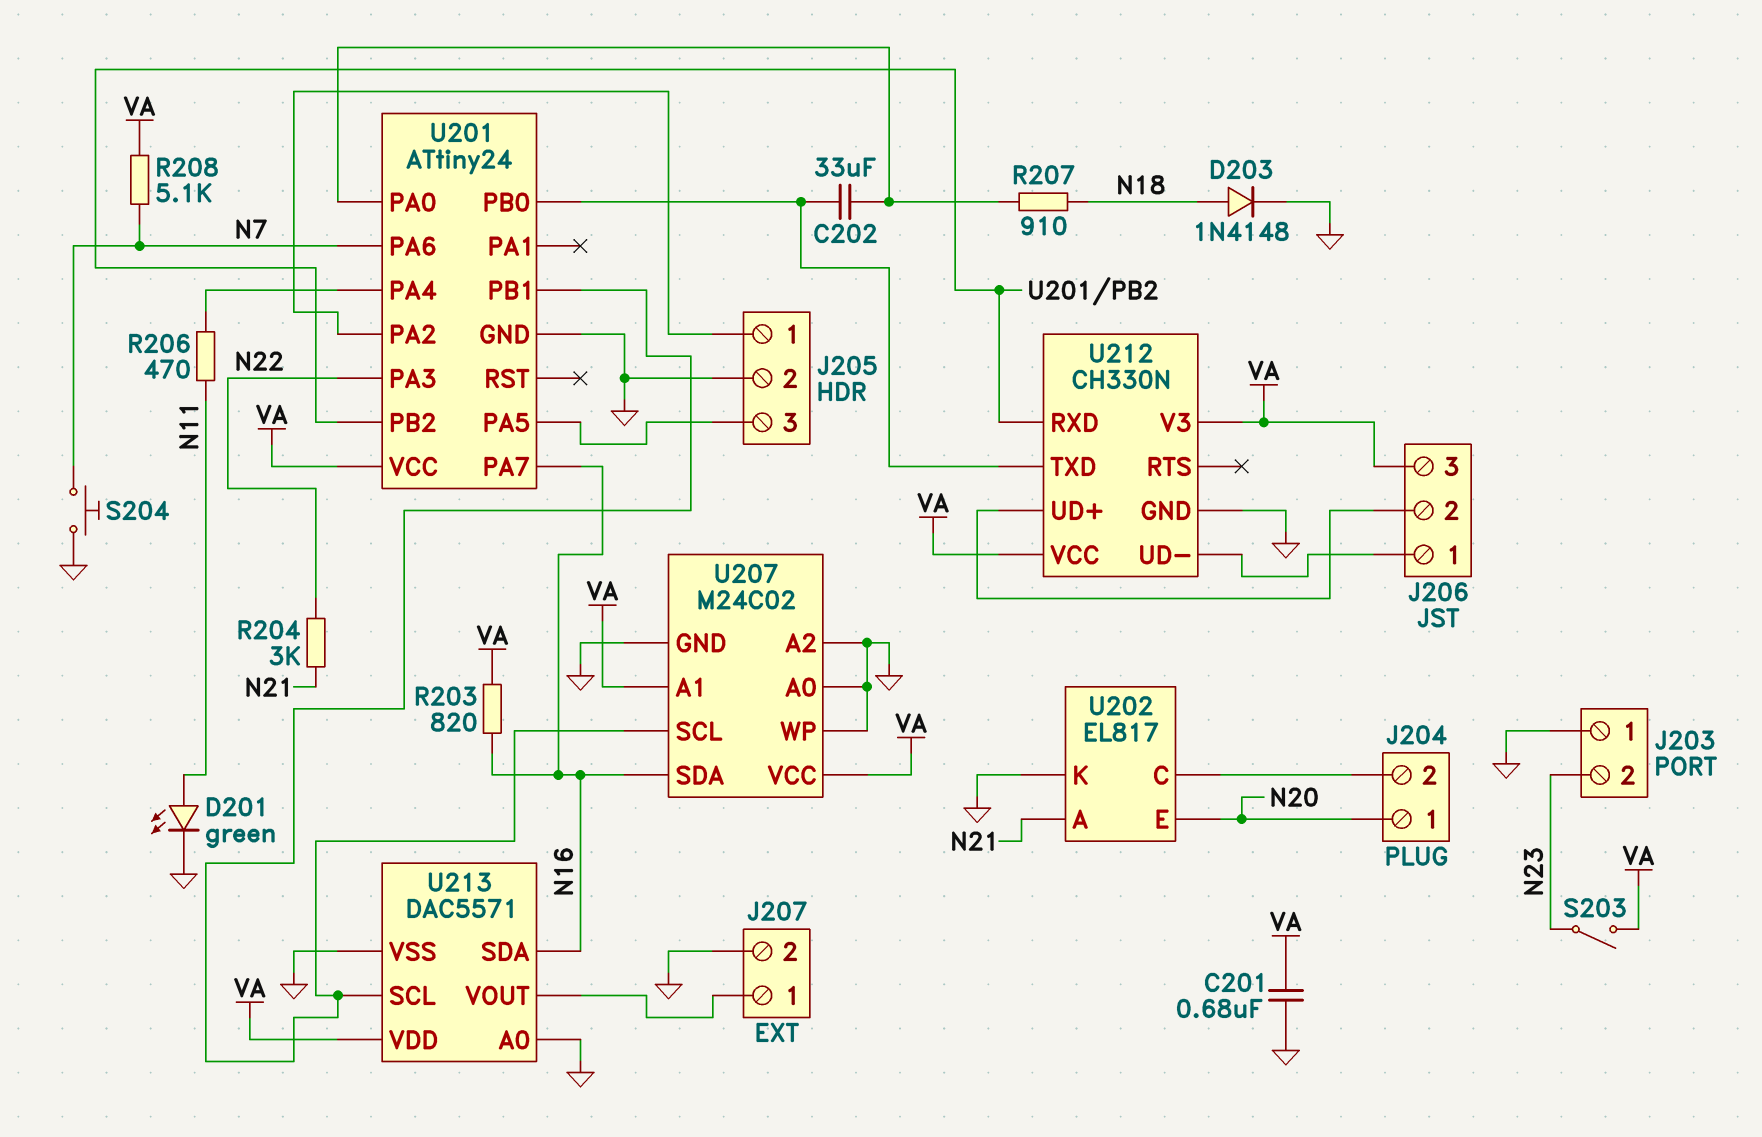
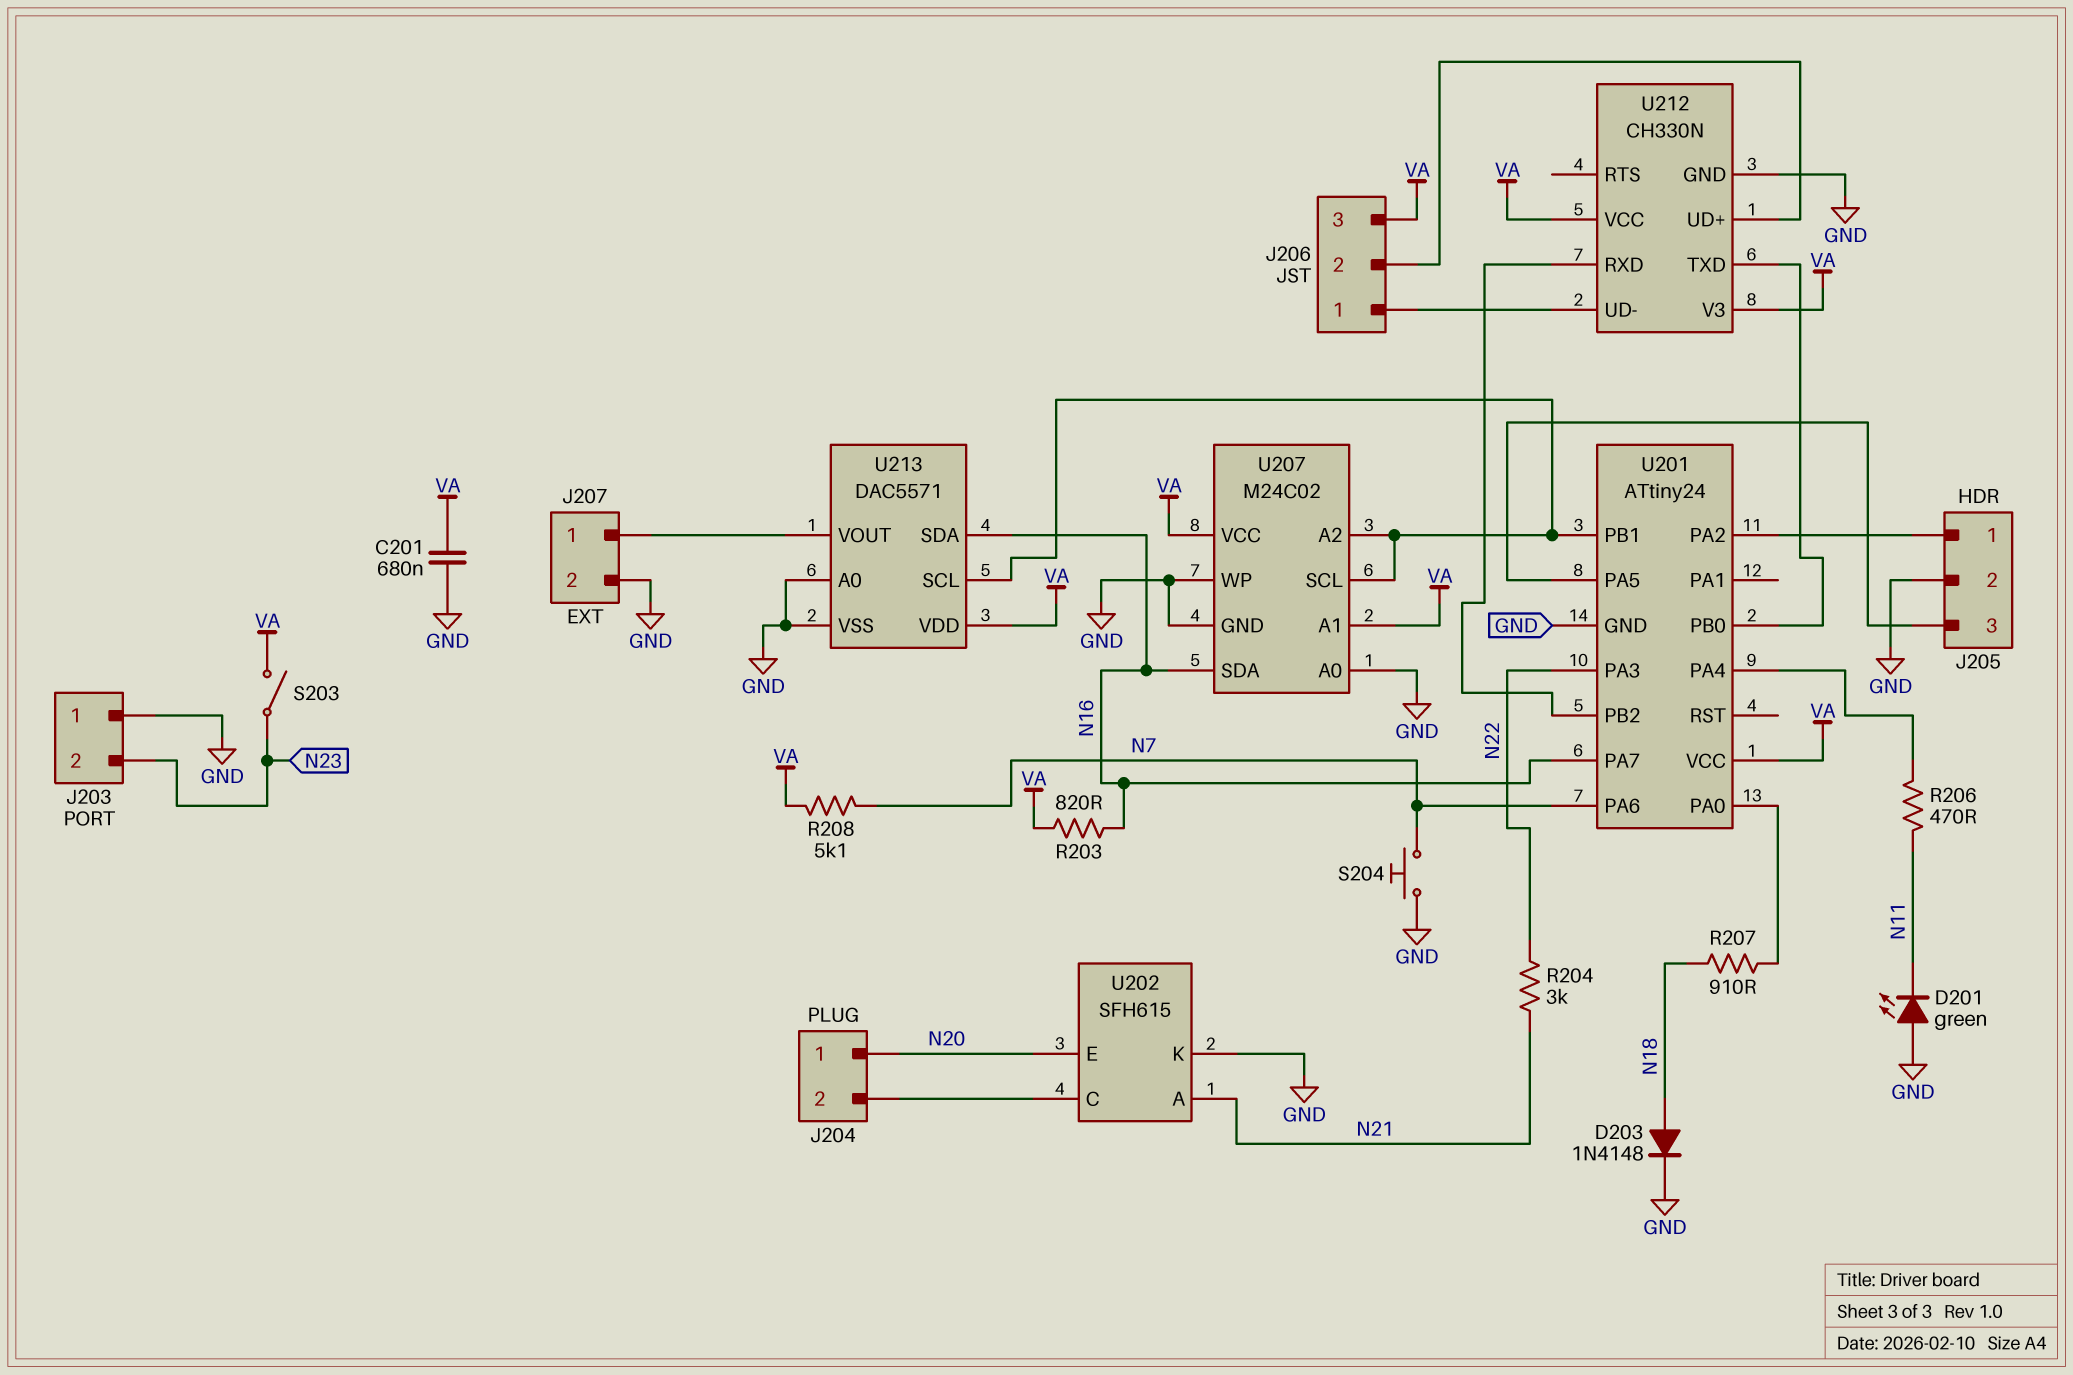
C202: 33uF (U201/PA0, U201/PB0) -> none
D201: LED green (A N11, K GND) -> LED green (A GND, K N11)
U202: EL817 -> SFH615
U207 pin A2: GND -> U201/PB1

